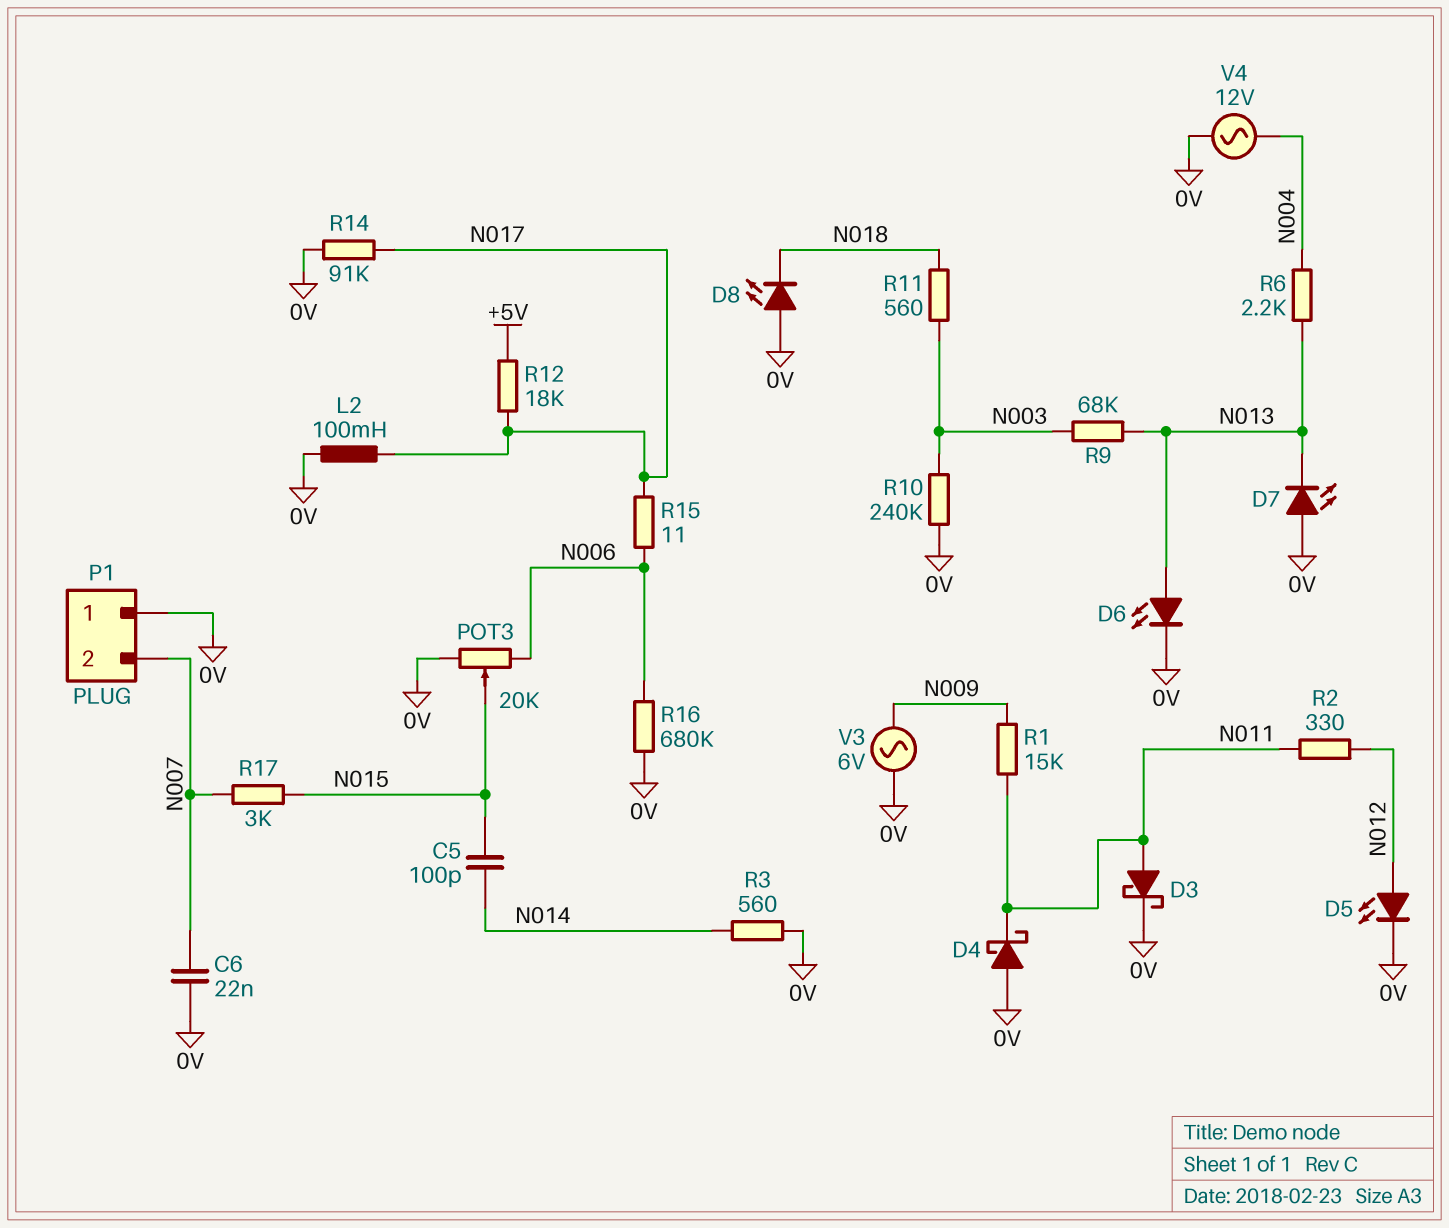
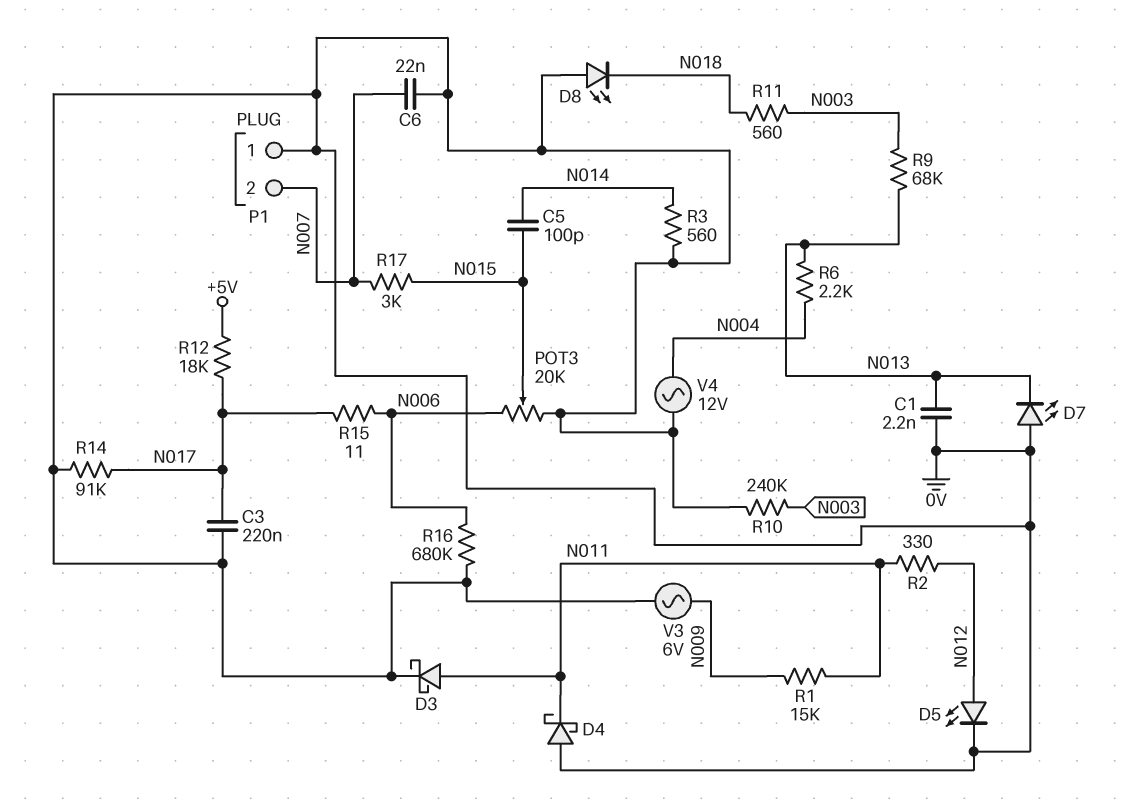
C1: none -> 2.2nF (0V, N013)
C3: none -> 220nF (0V, N017)
D6: LED (A N013, K 0V) -> none
L2: 100mH (0V, N017) -> none

